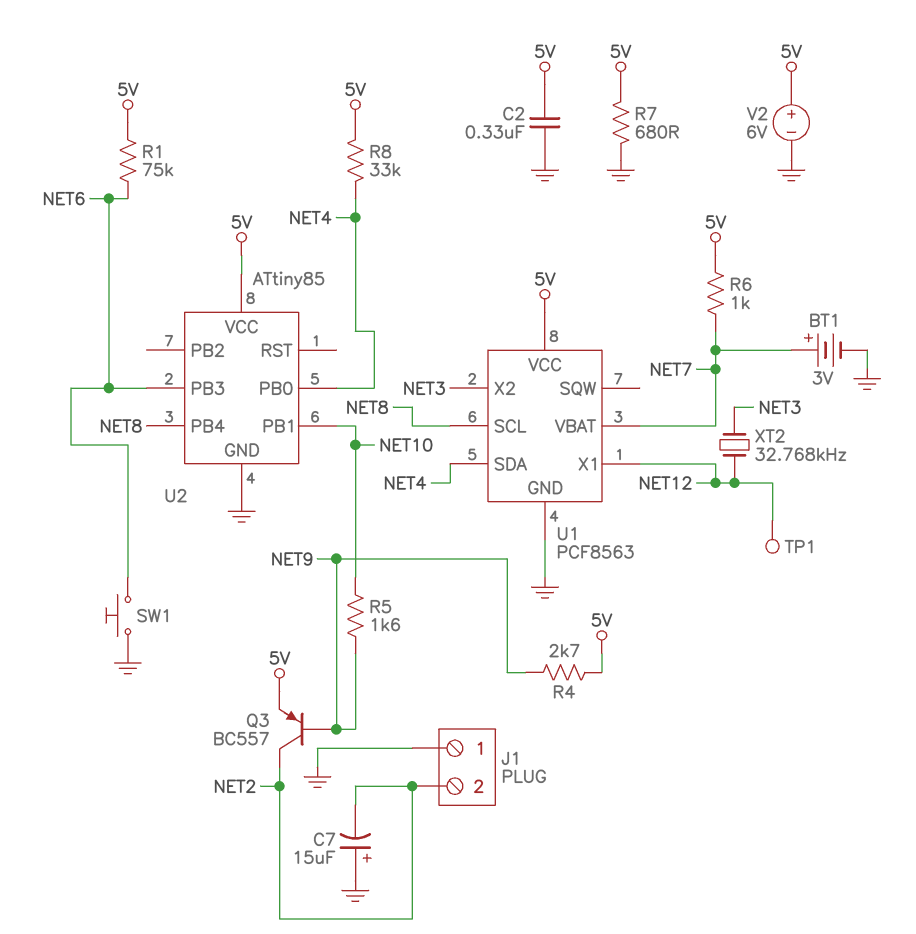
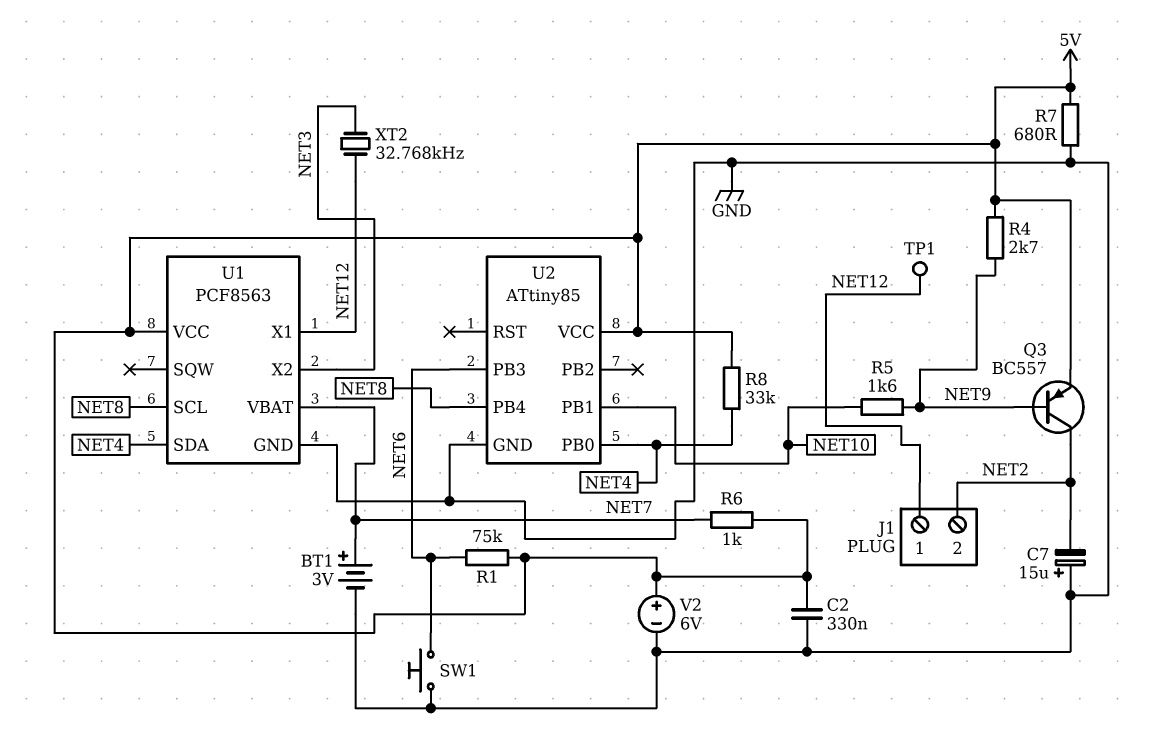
J1 pin 1: GND -> NET12

